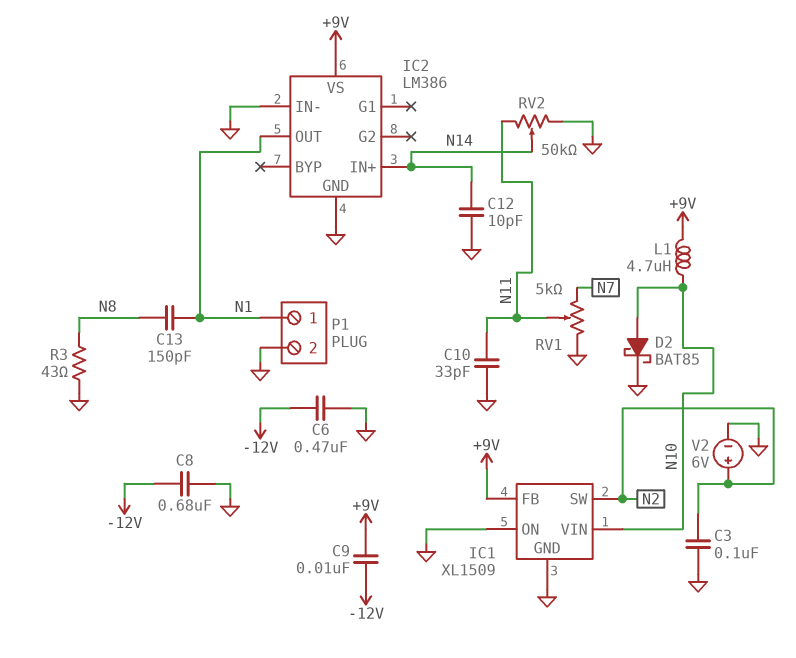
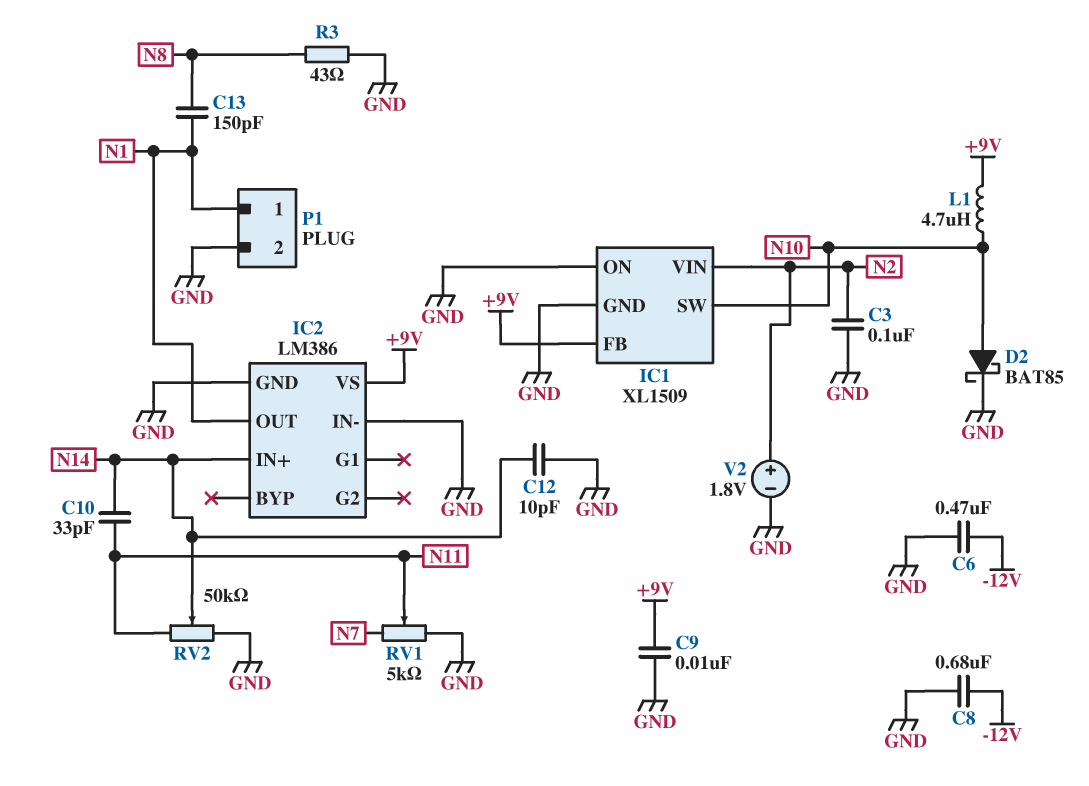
C9: 10nF (+9V, -12V) -> 10nF (+9V, GND)
C10: 33pF (GND, N11) -> 33pF (N11, N14)
IC1 pin SW: N2 -> N10
IC1 pin VIN: N10 -> N2
V2: 6V (plus N2, minus GND) -> 1.8V (plus N2, minus GND)

